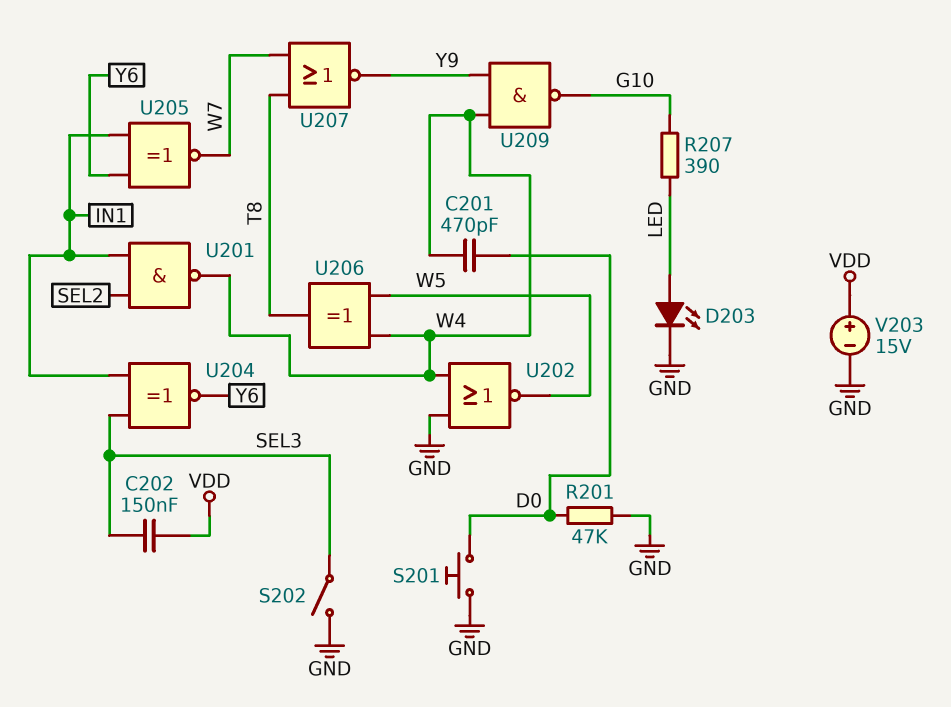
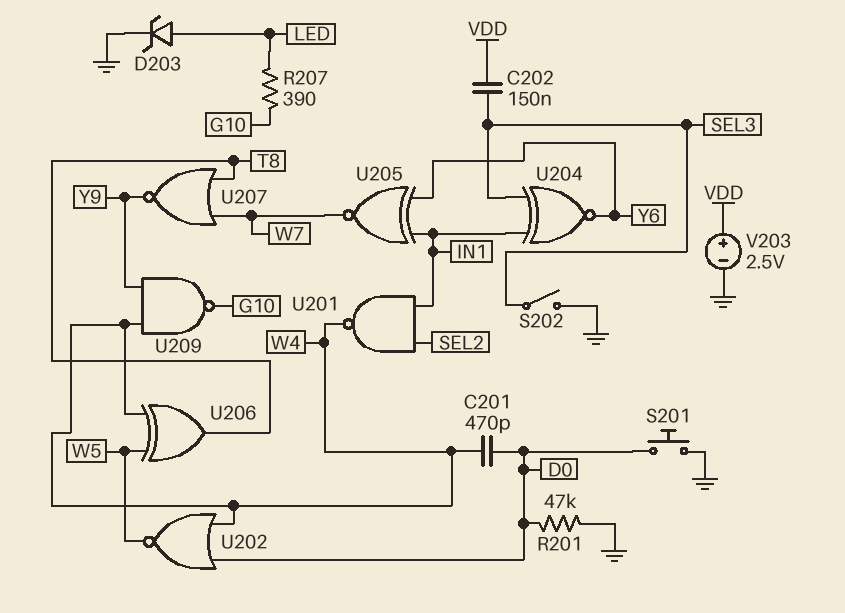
D203: LED (A LED, K GND) -> zener (A LED, K GND)
U202: NOR (in GND, in W4, out W5) -> NOR (in D0, in W4, out W5)
V203: 15V (plus VDD, minus GND) -> 2.5V (plus VDD, minus GND)

